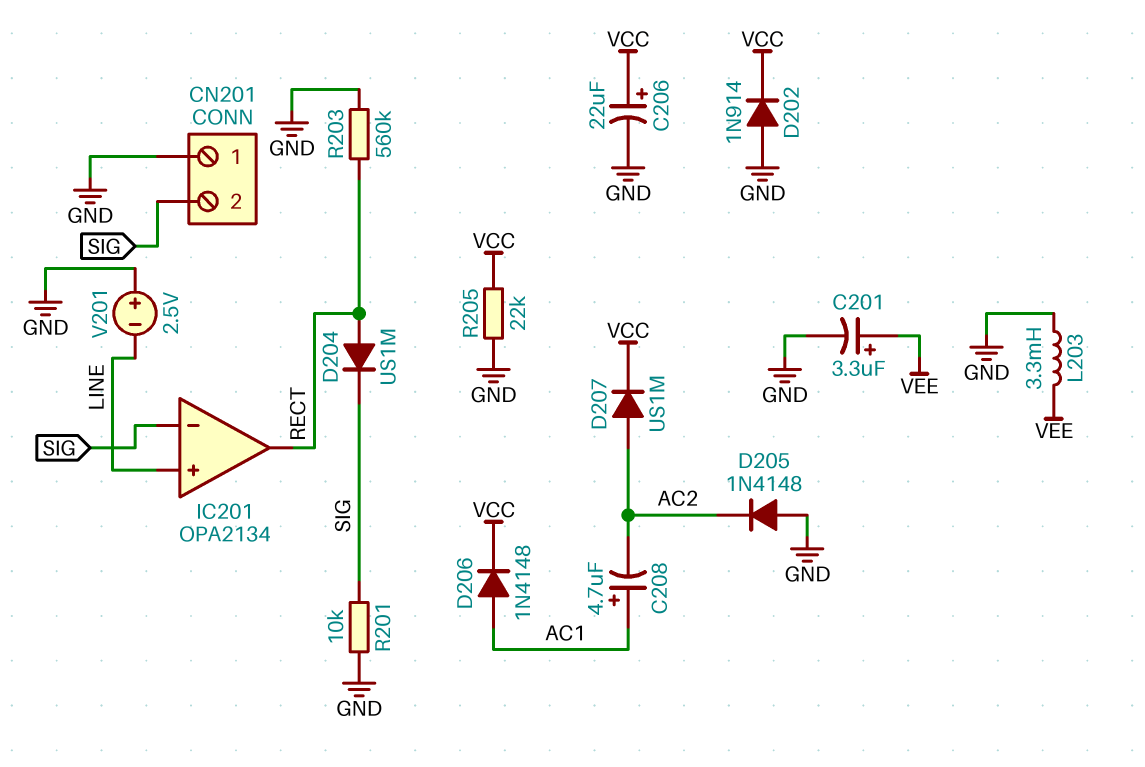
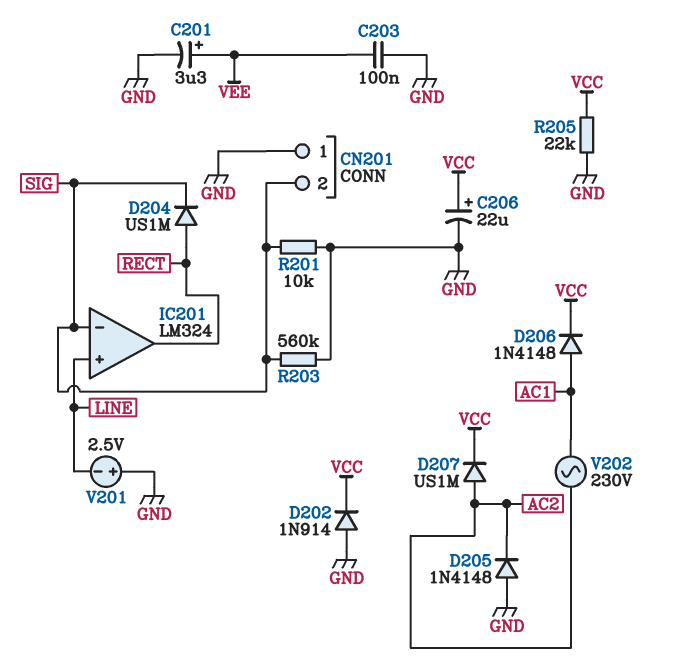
C203: none -> 100nF (GND, VEE)
C208: 4.7uF (plus AC1, minus AC2) -> none
IC201: OPA2134 -> LM324
L203: 3.3mH (GND, VEE) -> none
R203: 560k (GND, RECT) -> 560k (GND, SIG)
V202: none -> AC 230V (AC1, AC2)

